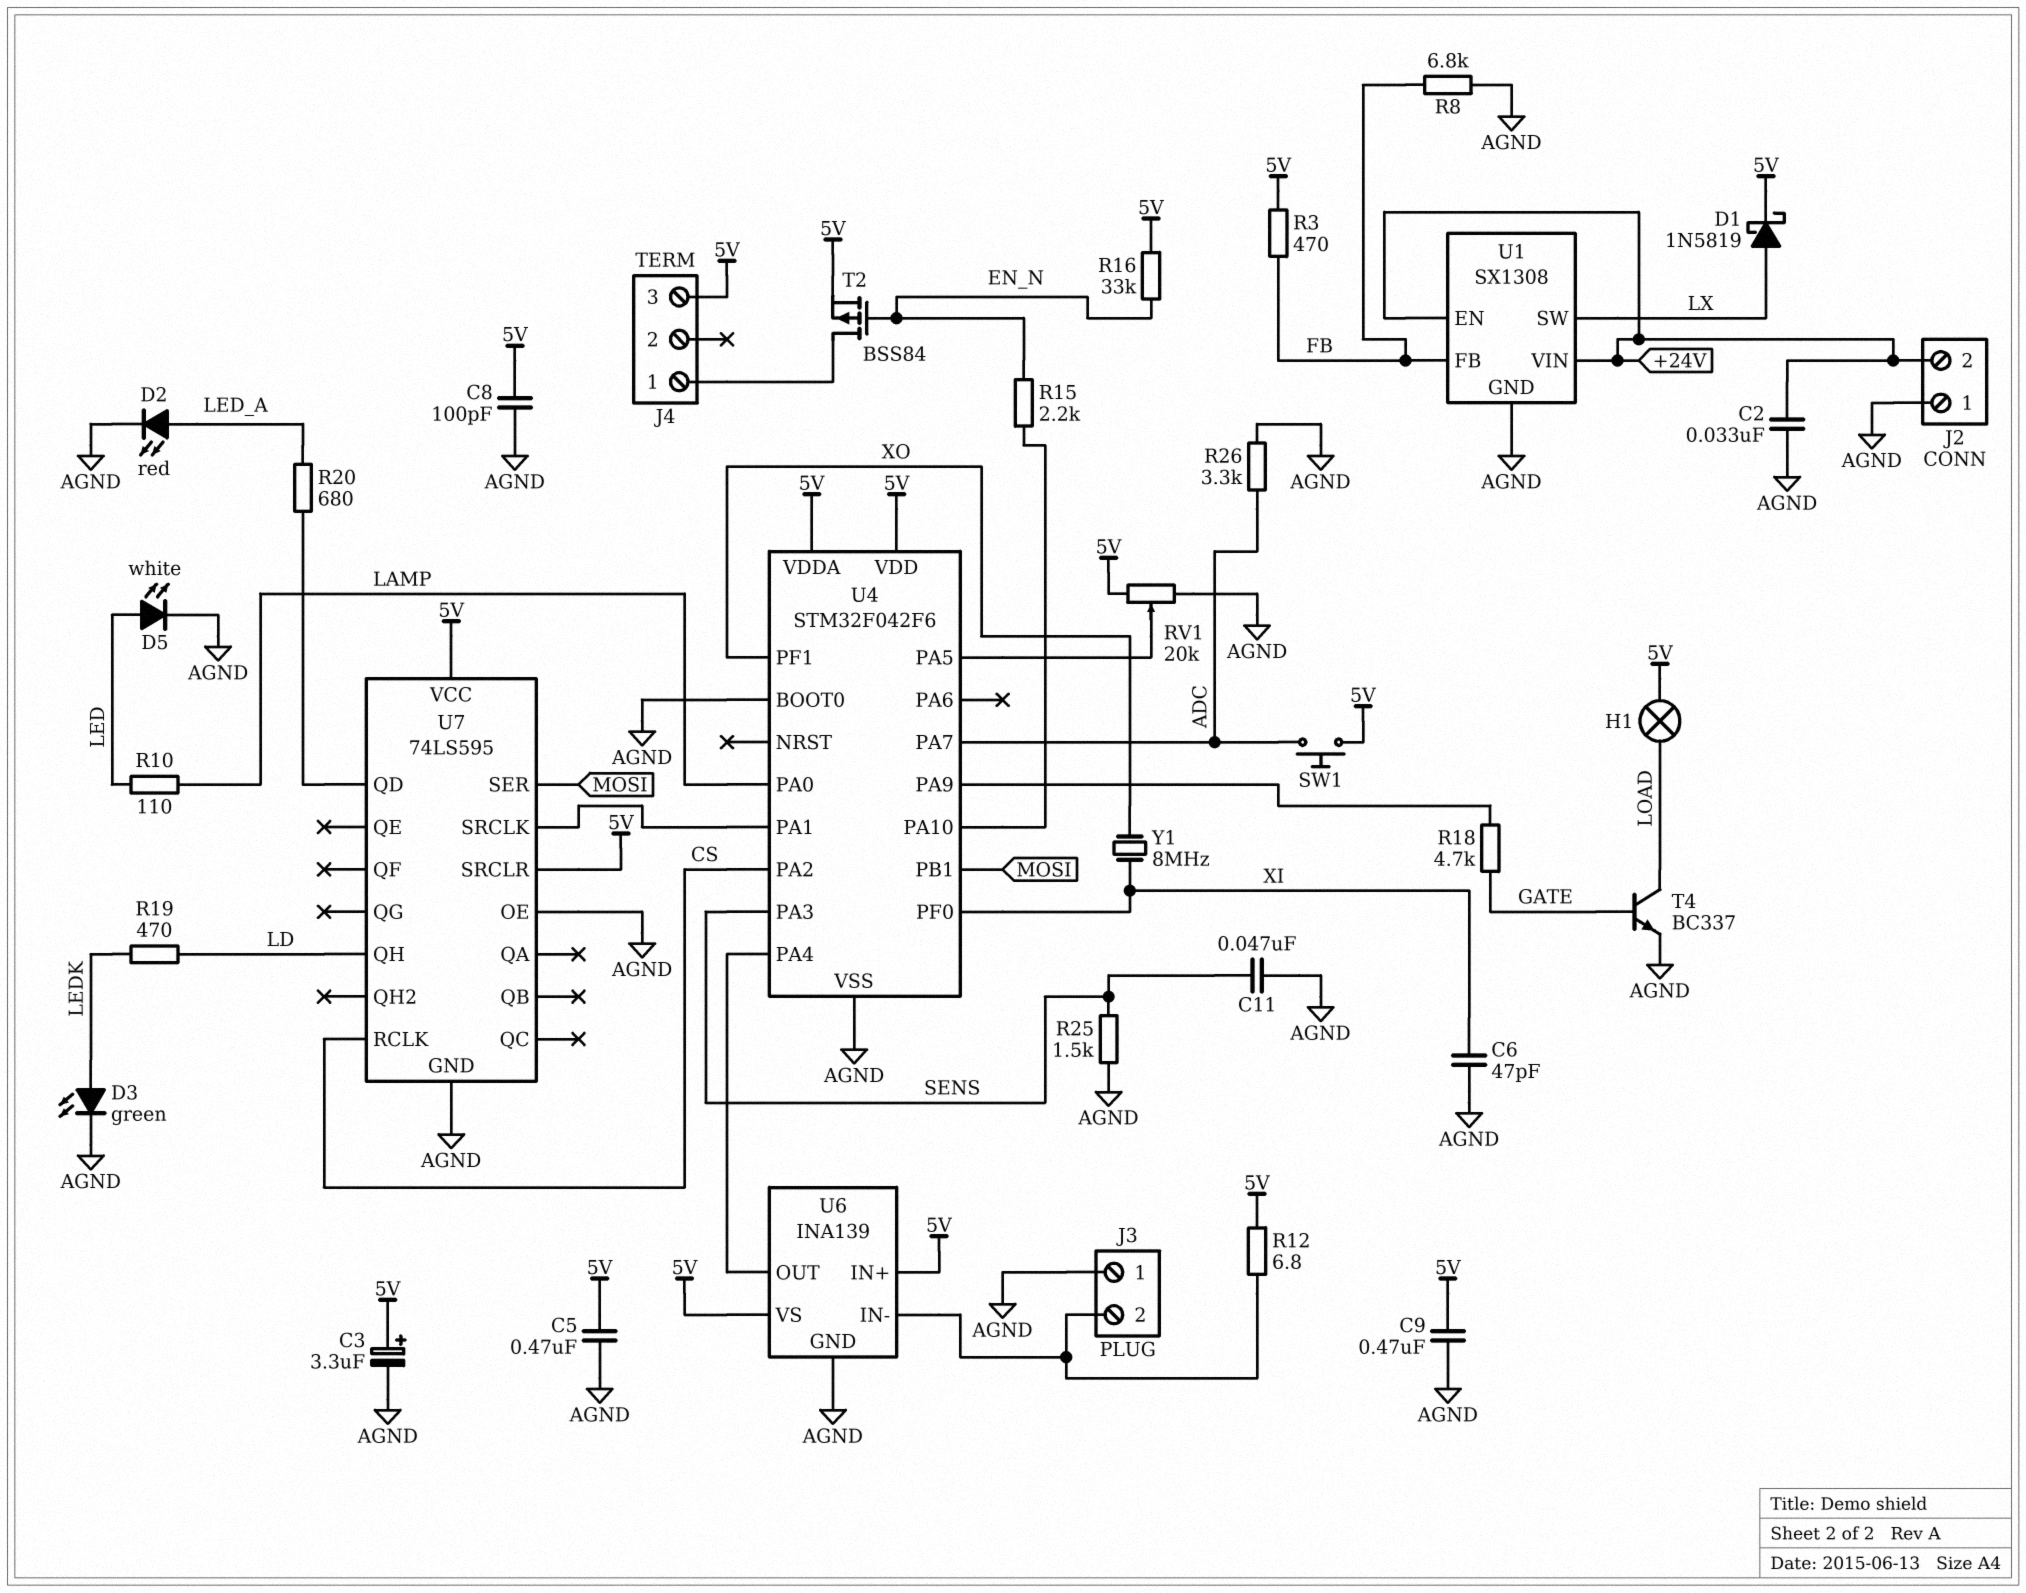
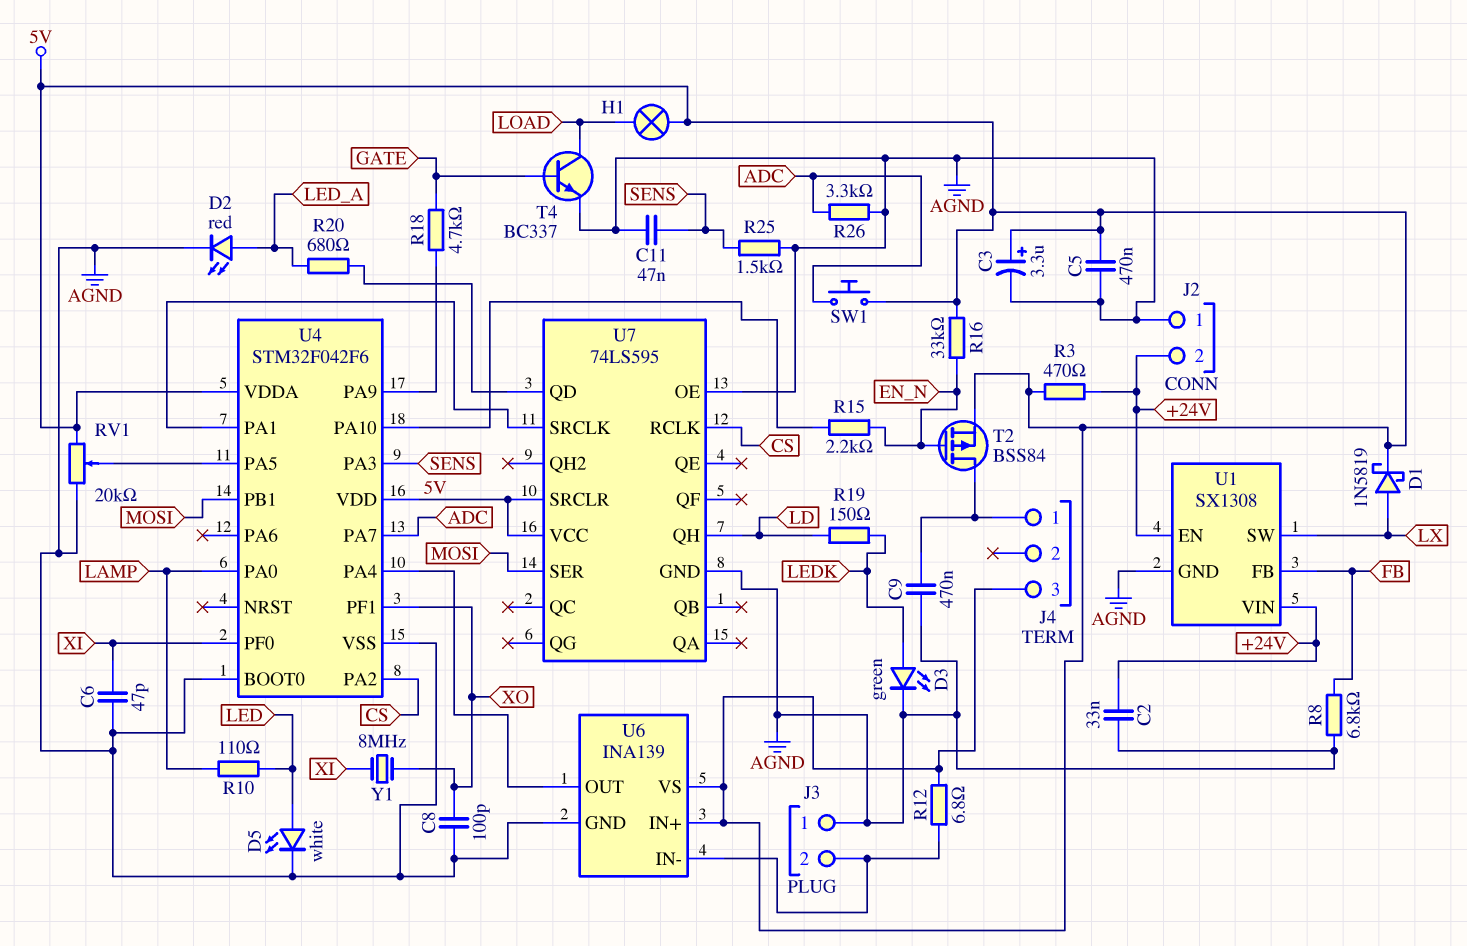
C8: 100pF (5V, AGND) -> 100pF (AGND, XO)
C9: 470nF (5V, AGND) -> 470nF (AGND, J4/1)
R3: 470 (5V, FB) -> 470 (+24V, 5V)
R19: 470 (LD, LEDK) -> 150 (LD, LEDK)

